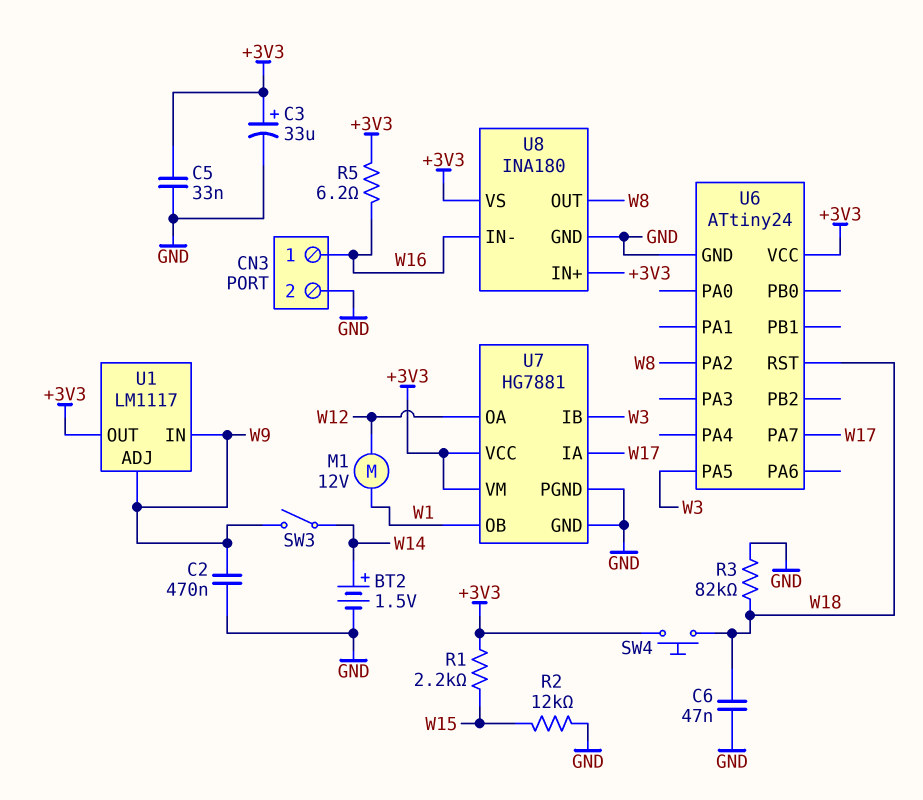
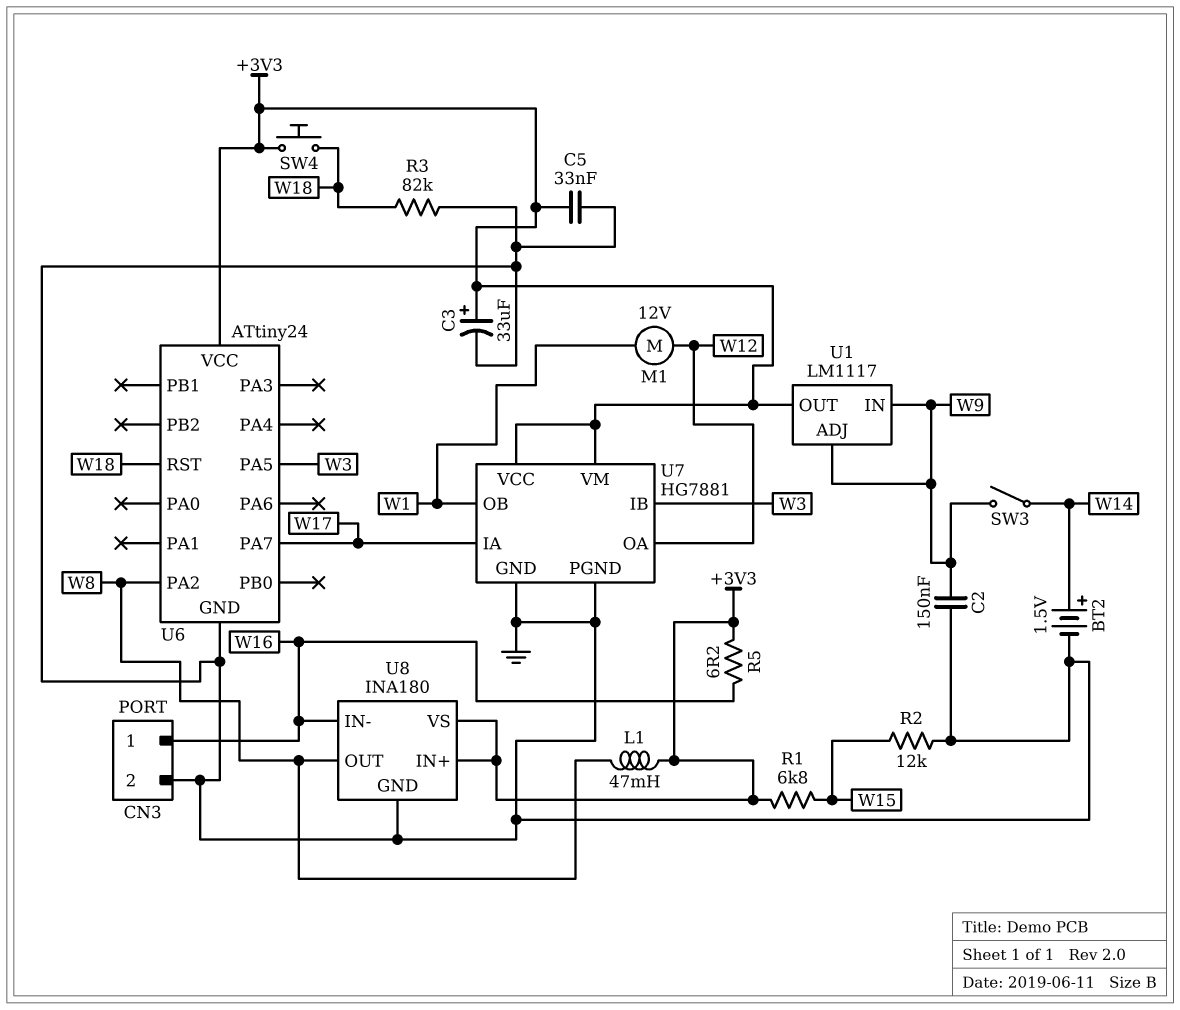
C2: 470nF (GND, W9) -> 150nF (GND, W9)
C6: 47nF (GND, W18) -> none
L1: none -> 47mH (+3V3, W8)
R1: 2.2k (+3V3, W15) -> 6.8k (+3V3, W15)

